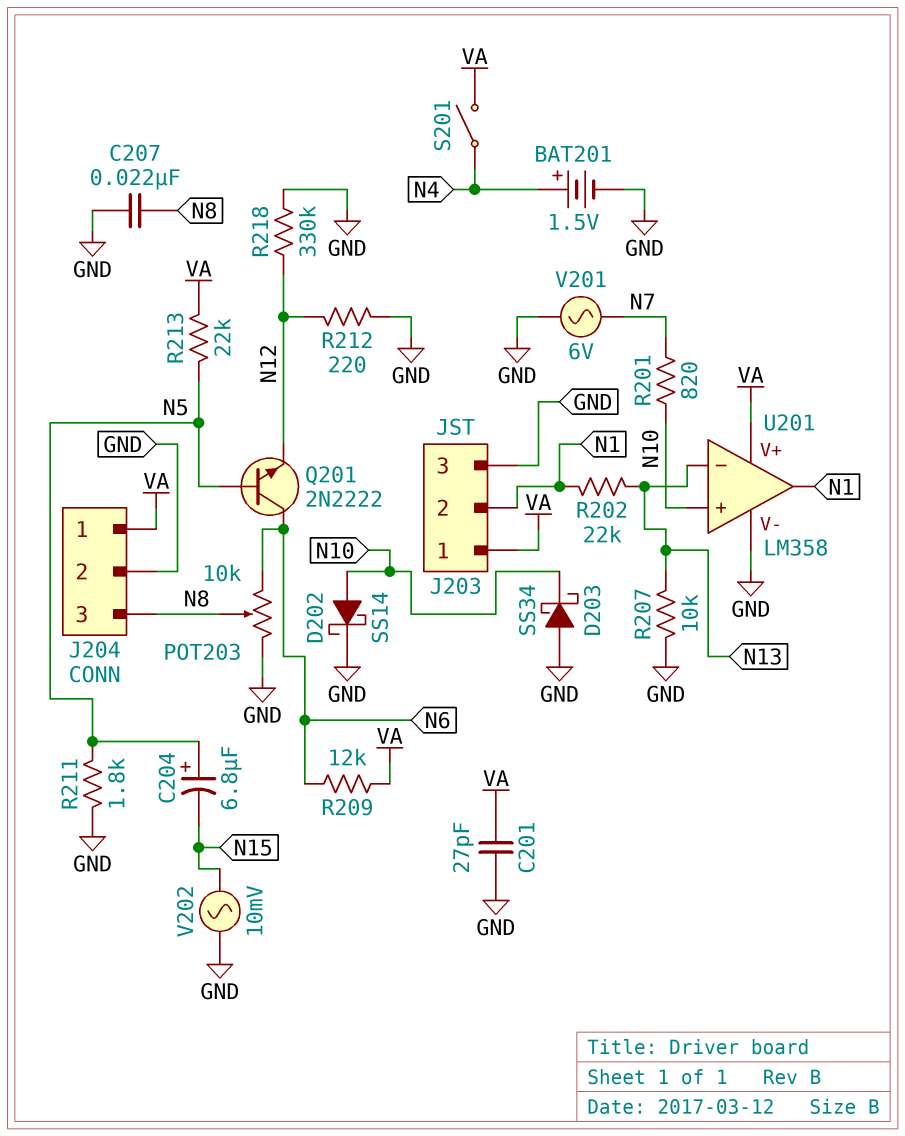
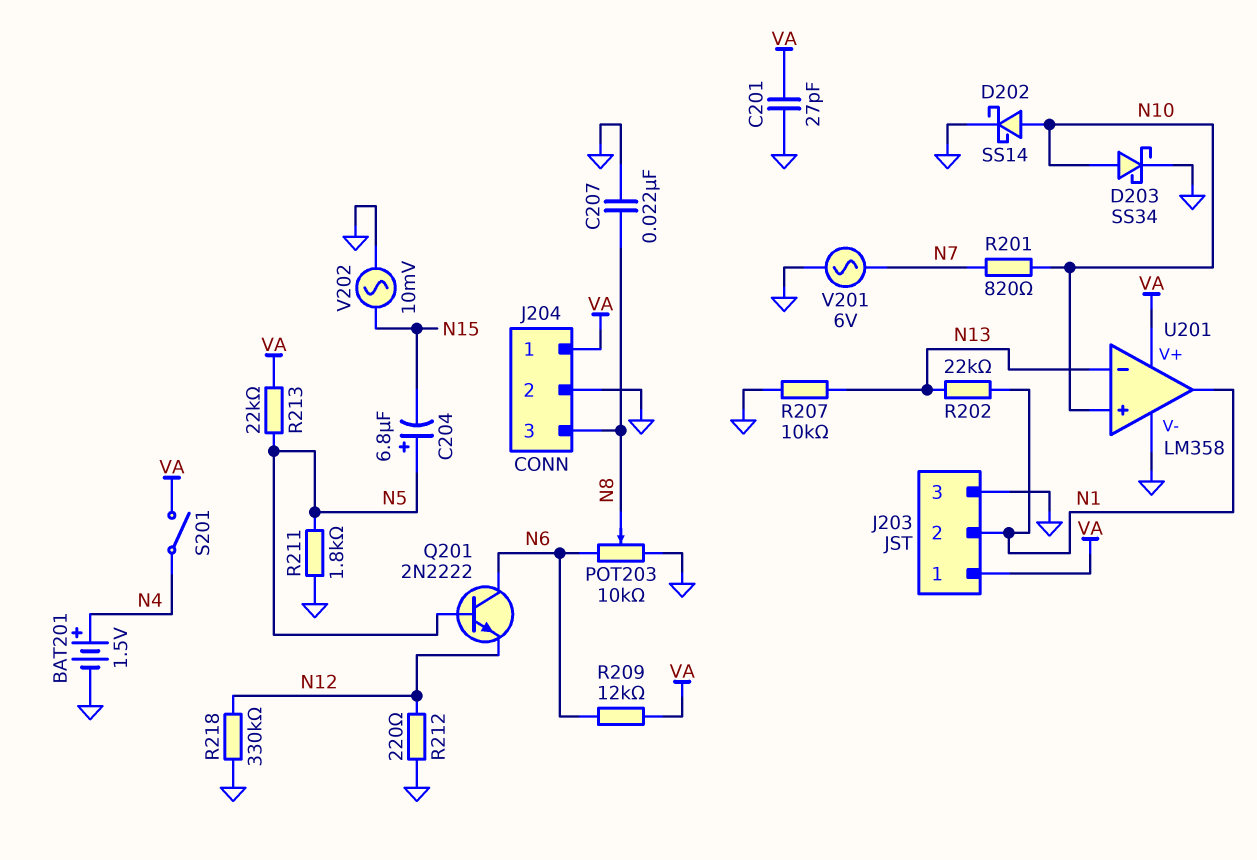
D203: schottky SS34 (A GND, K N10) -> schottky SS34 (A N10, K GND)

